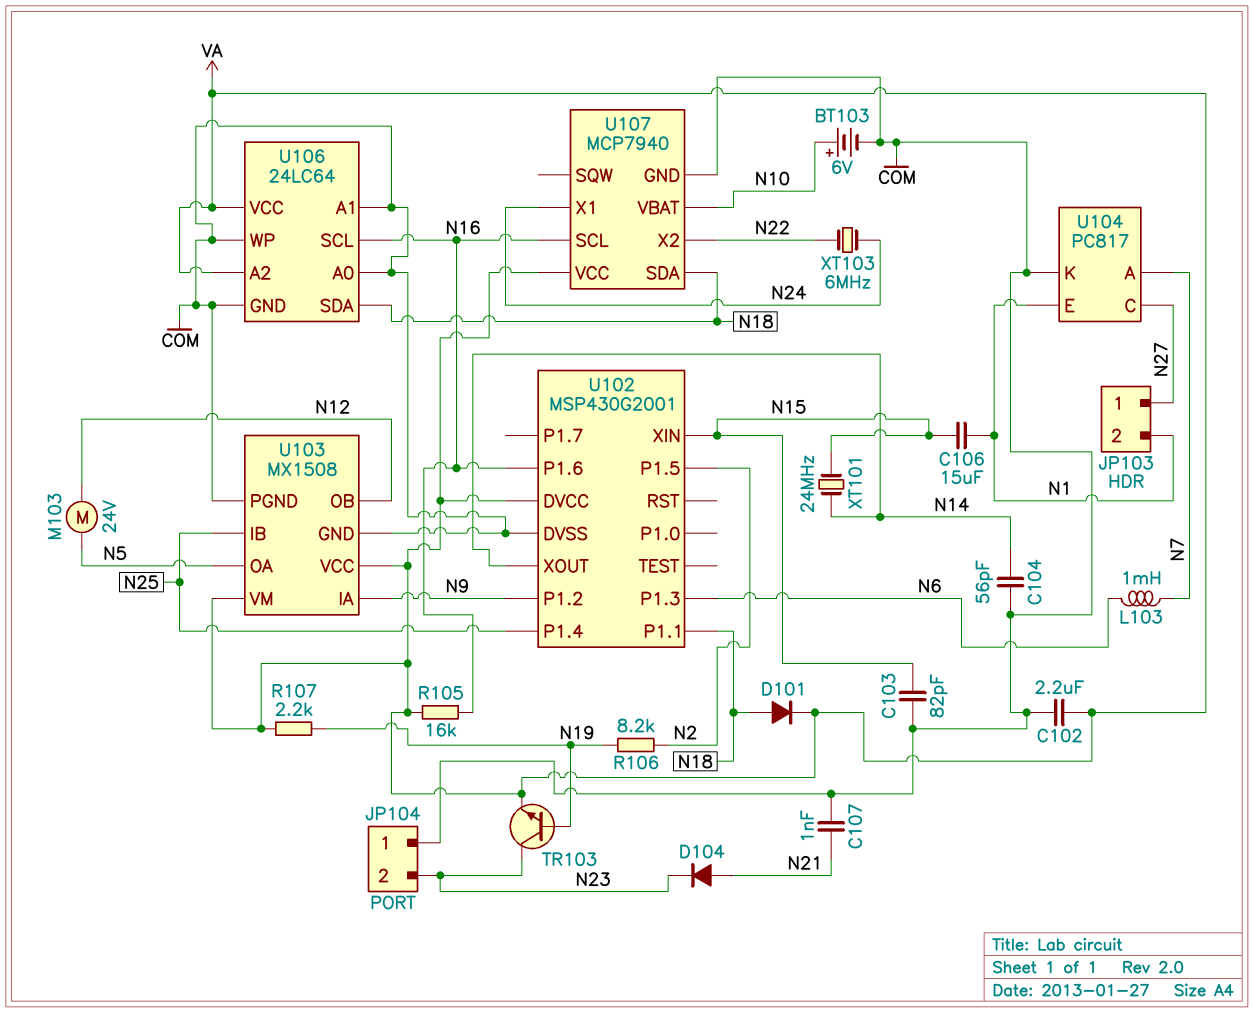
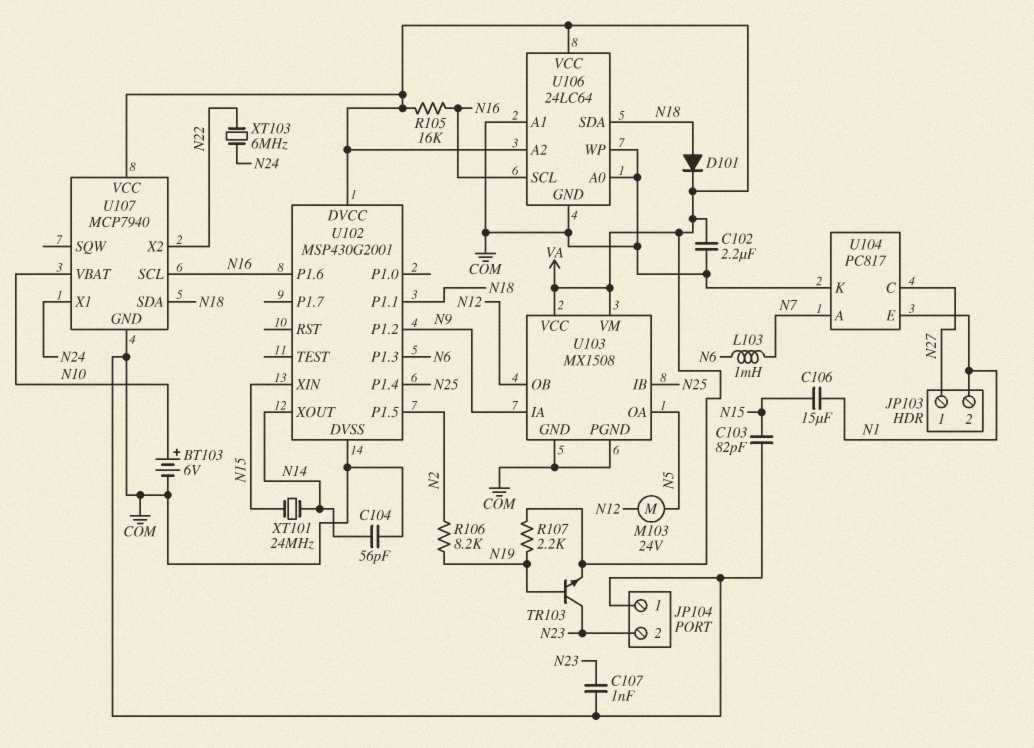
C107: 1nF (COM, N21) -> 1nF (COM, N23)
D104: diode (A N21, K N23) -> none

